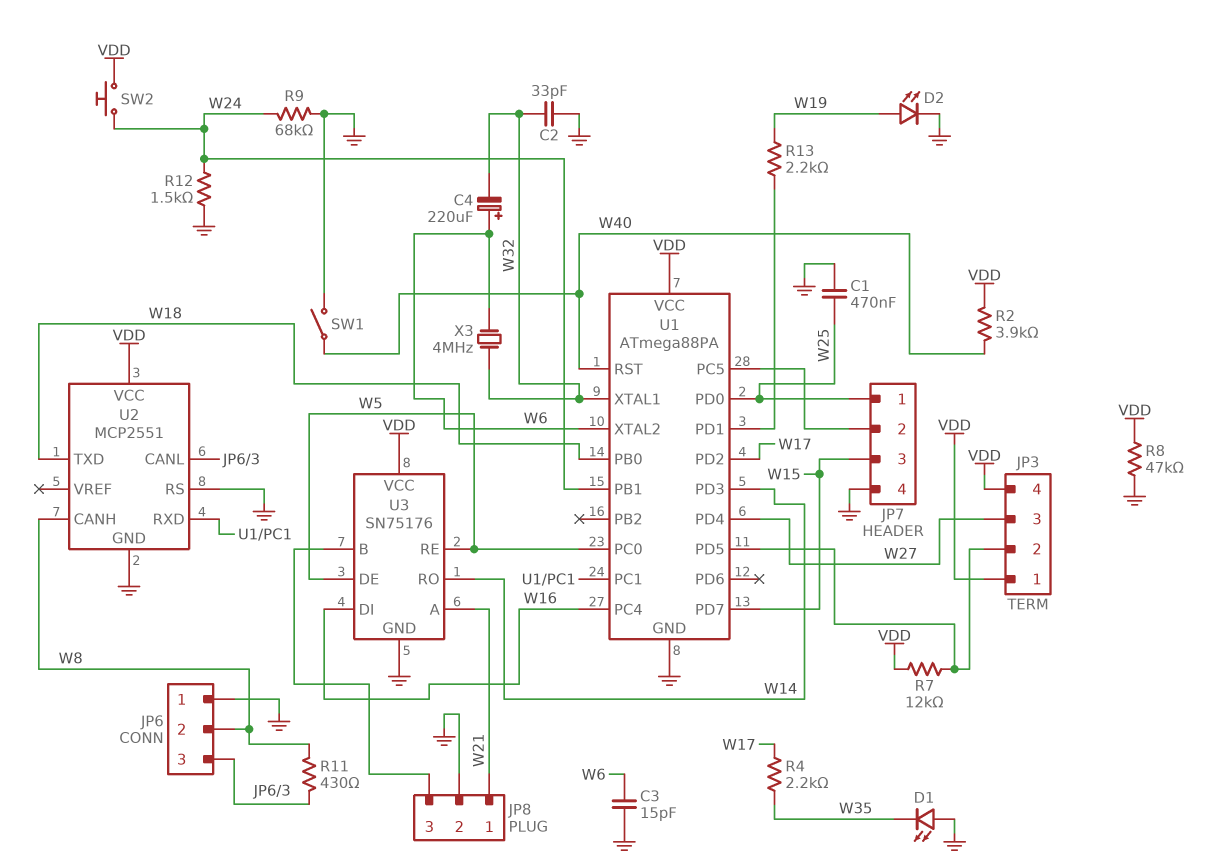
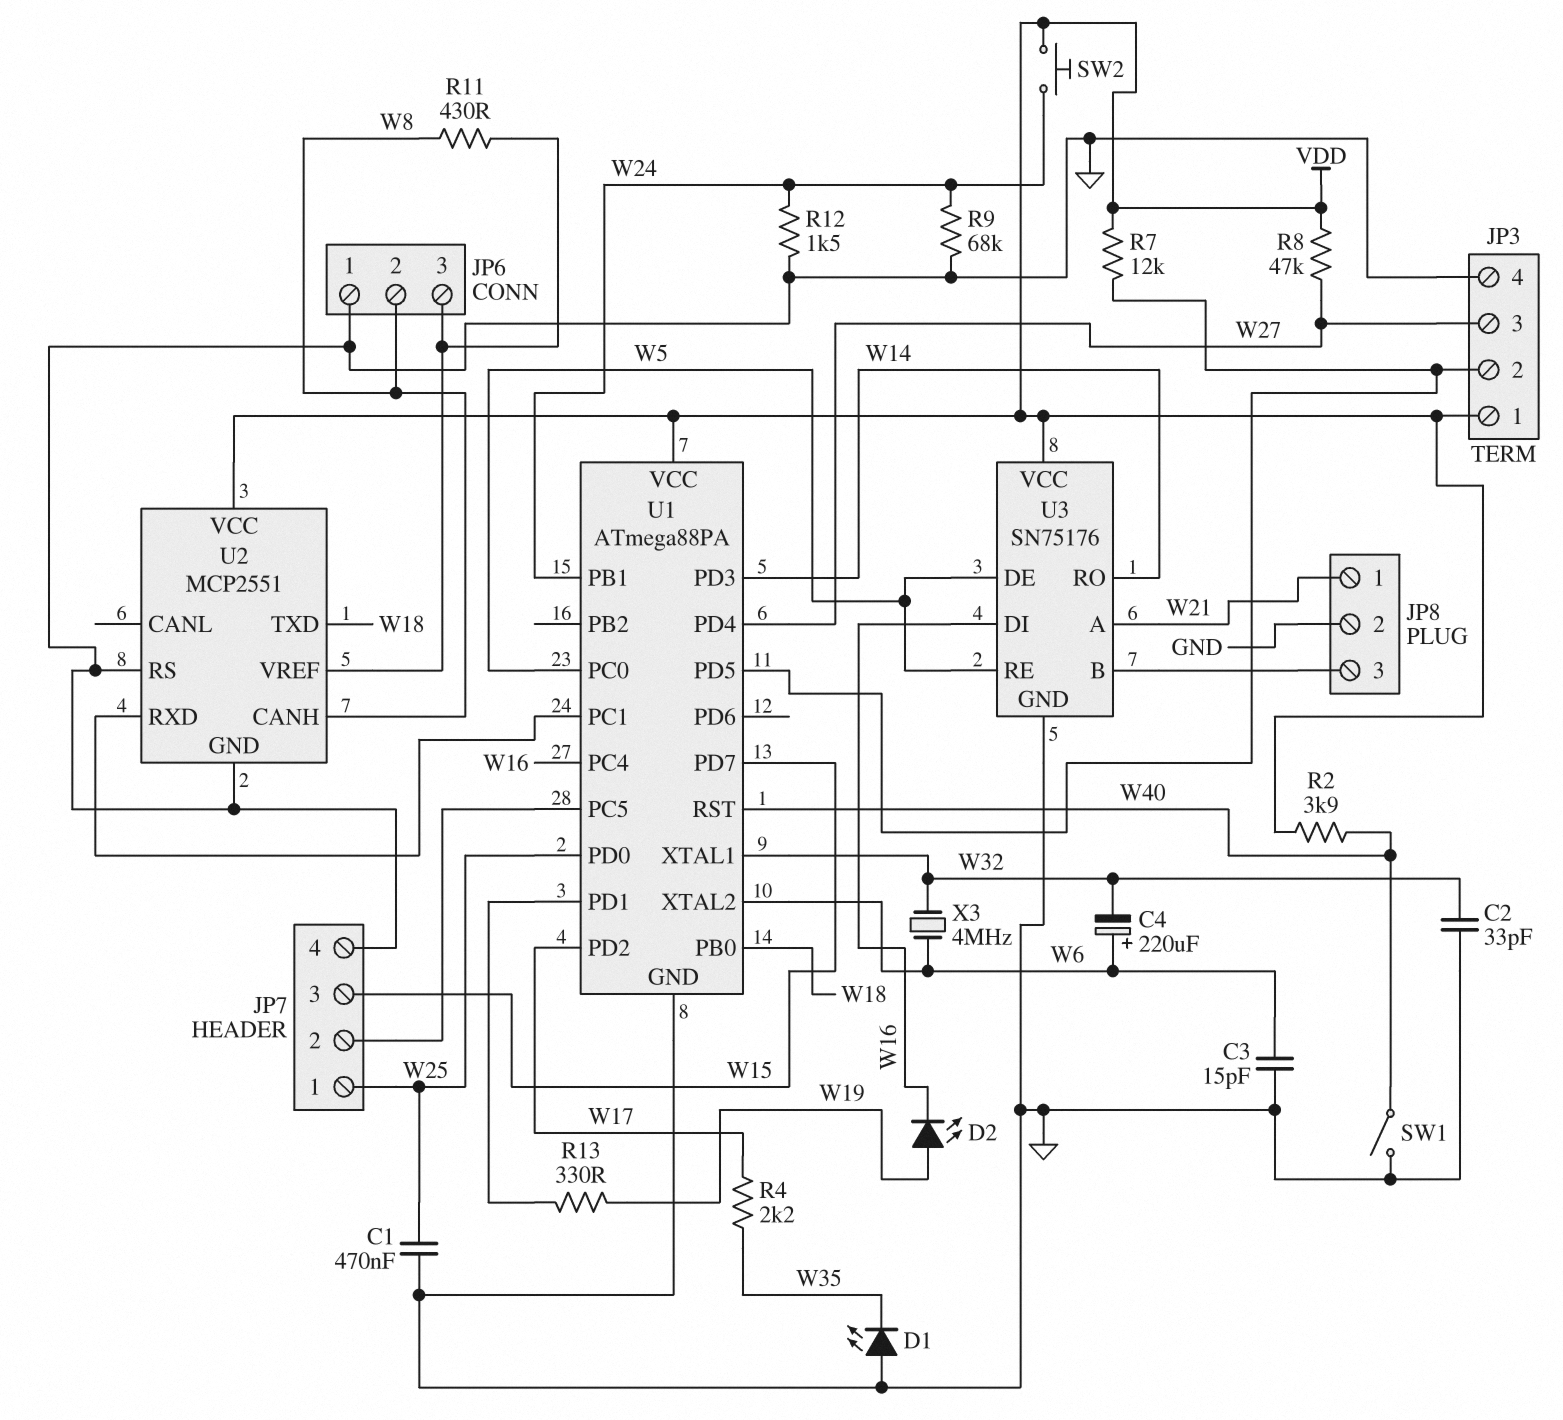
D2: LED (A W19, K GND) -> LED (A W19, K W16)
JP3 pin 4: VDD -> GND
R8: 47k (GND, VDD) -> 47k (VDD, W27)
R13: 2.2k (U1/PD1, W19) -> 330 (U1/PD1, W19)
U2 pin CANL: JP6/3 -> none
U2 pin VREF: none -> JP6/3

